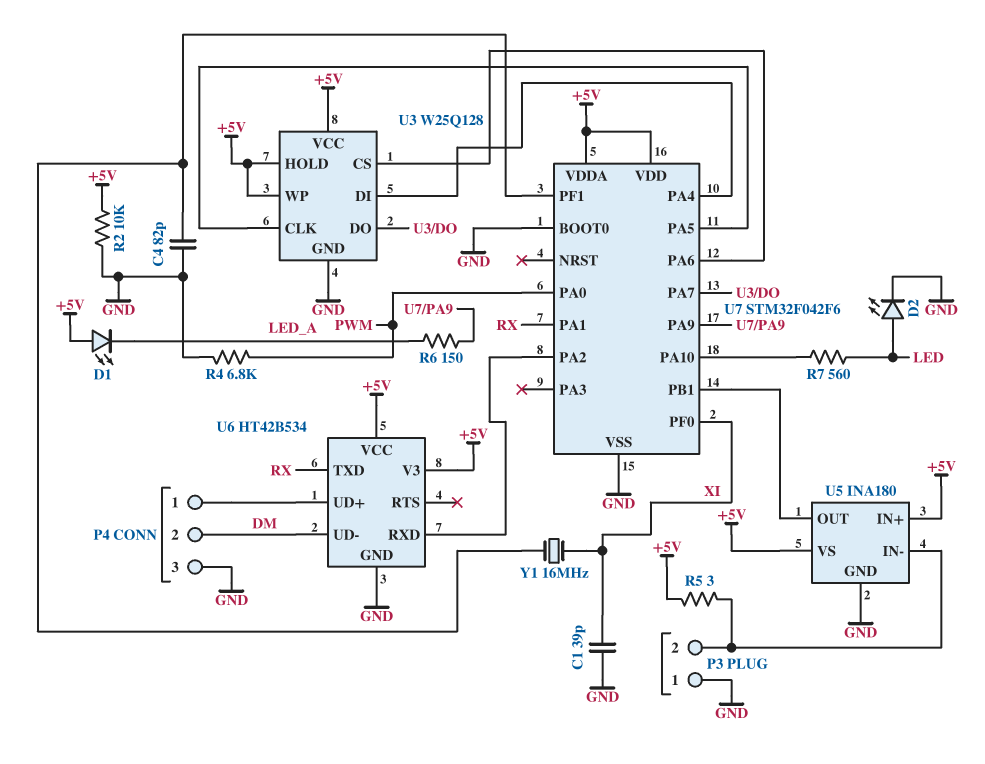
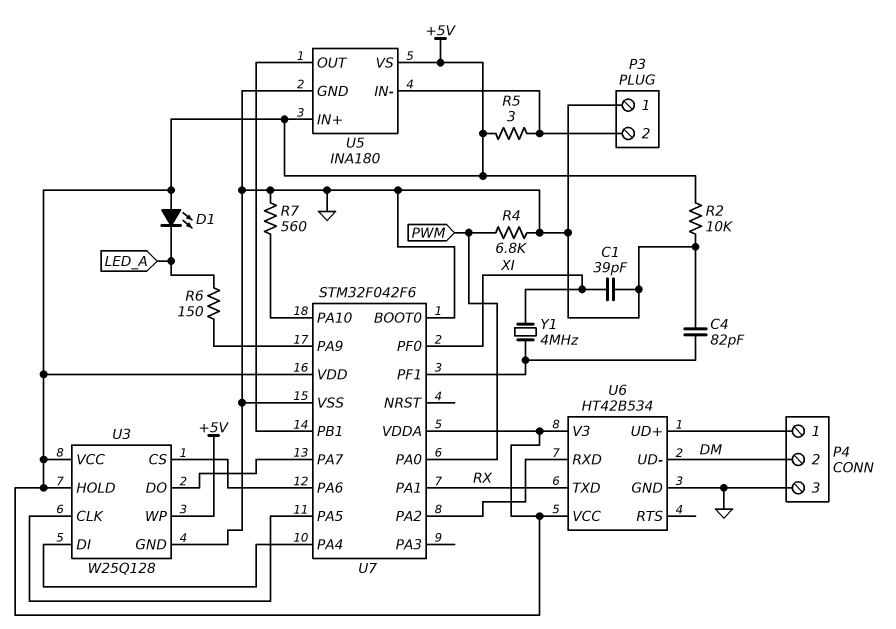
D2: LED (A LED, K GND) -> none
R7: 560 (LED, U7/PA10) -> 560 (GND, U7/PA10)
Y1: 16MHz (U7/PF1, XI) -> 4MHz (U7/PF1, XI)

